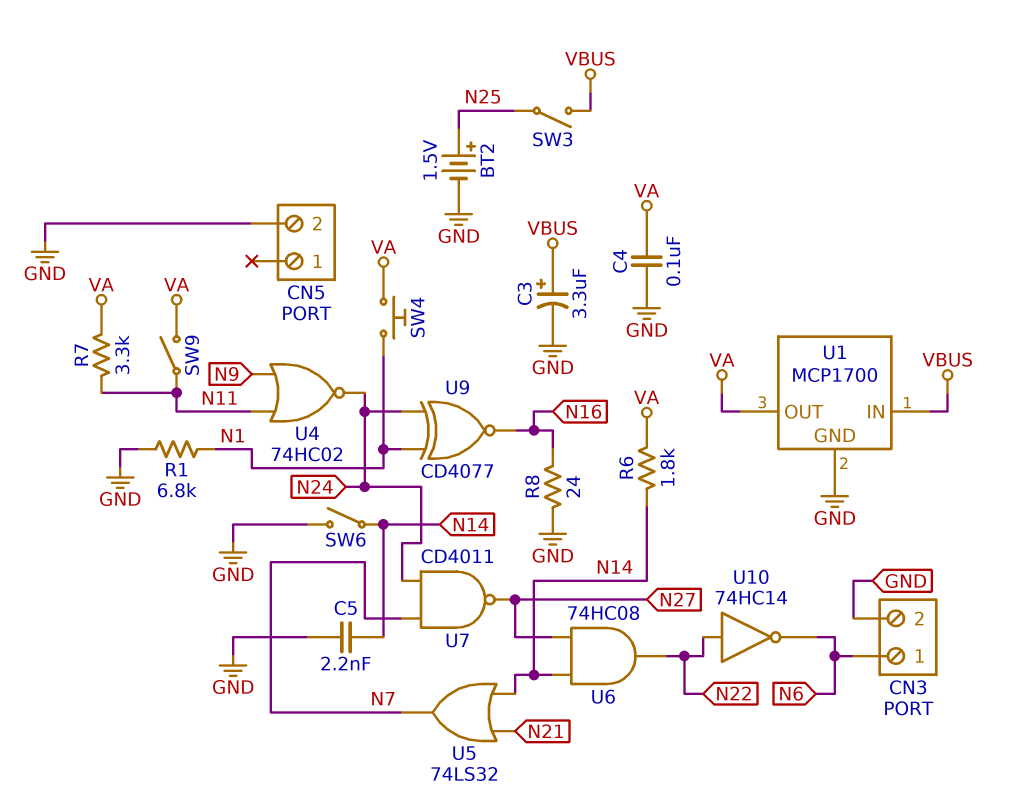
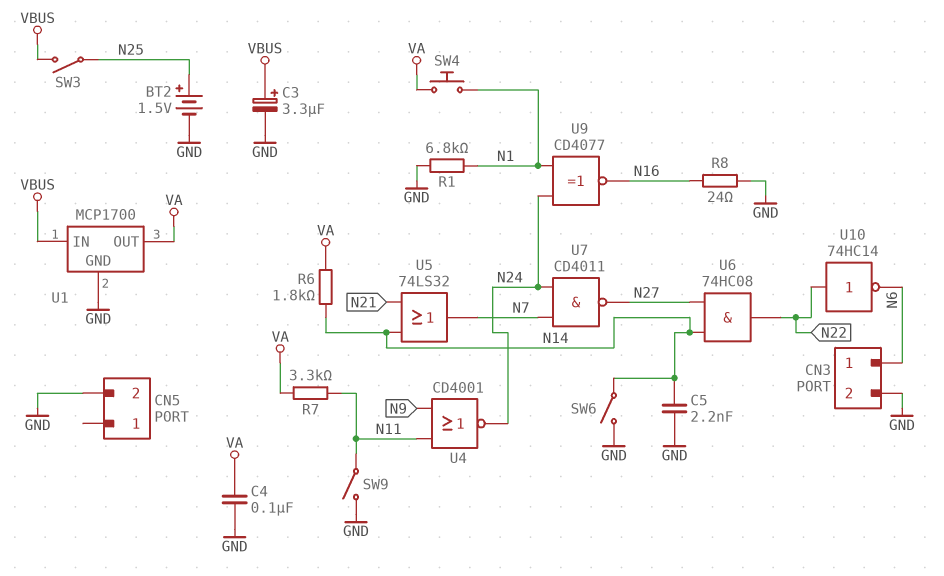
SW9: switch (N11, VA) -> switch (GND, N11)
U4: NOR 74HC02 (in N9, in N11, out N24) -> NOR CD4001 (in N9, in N11, out N24)

